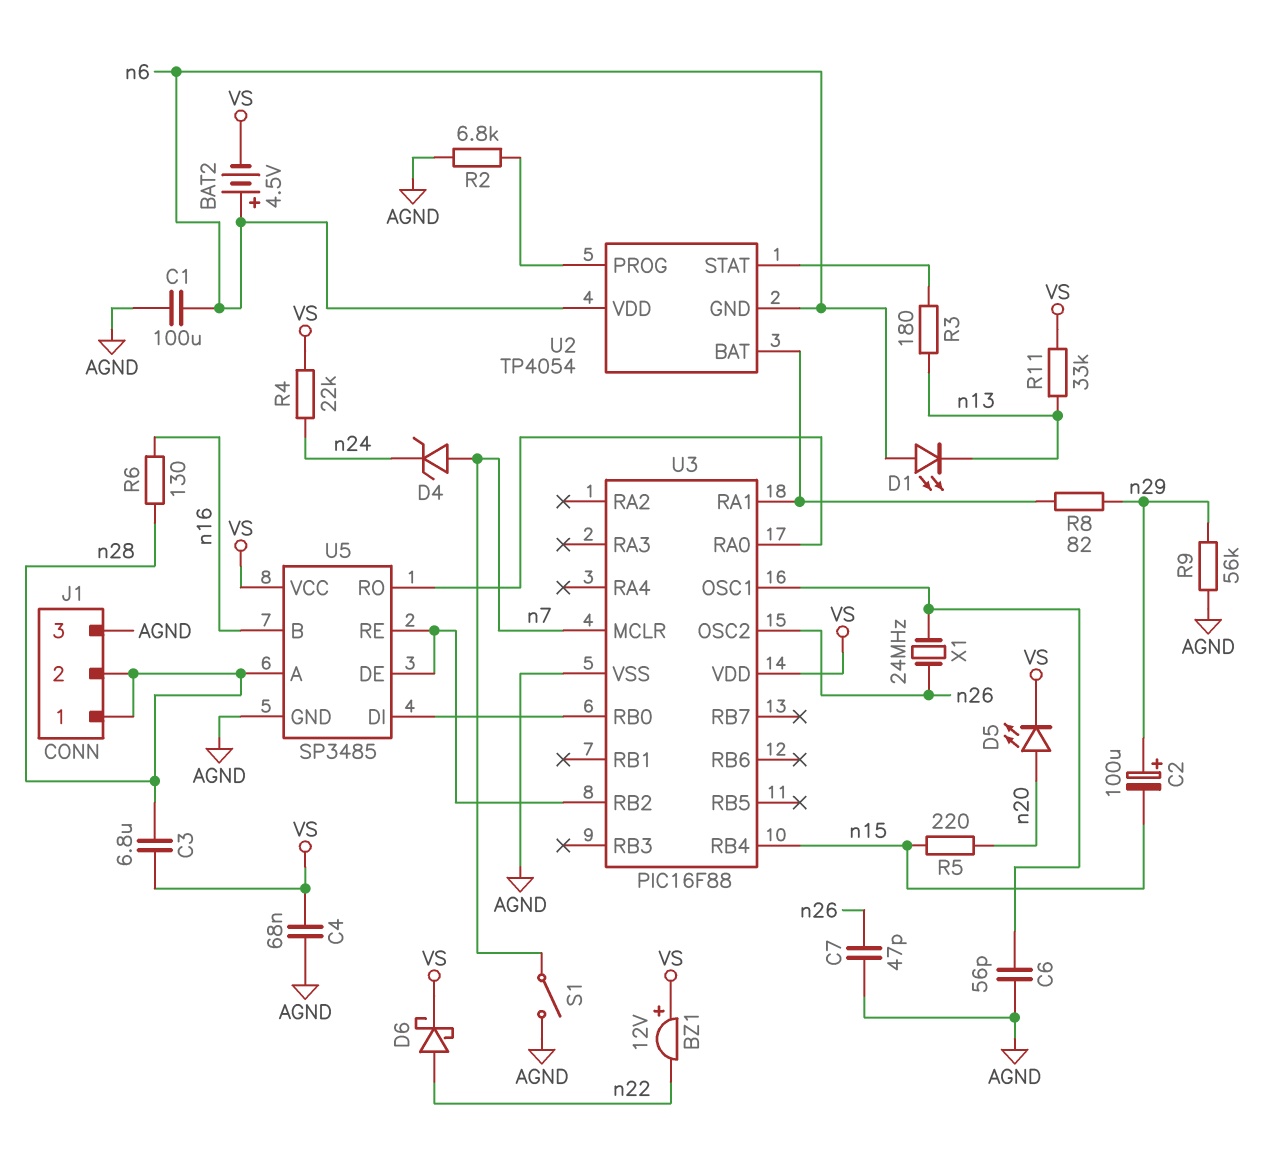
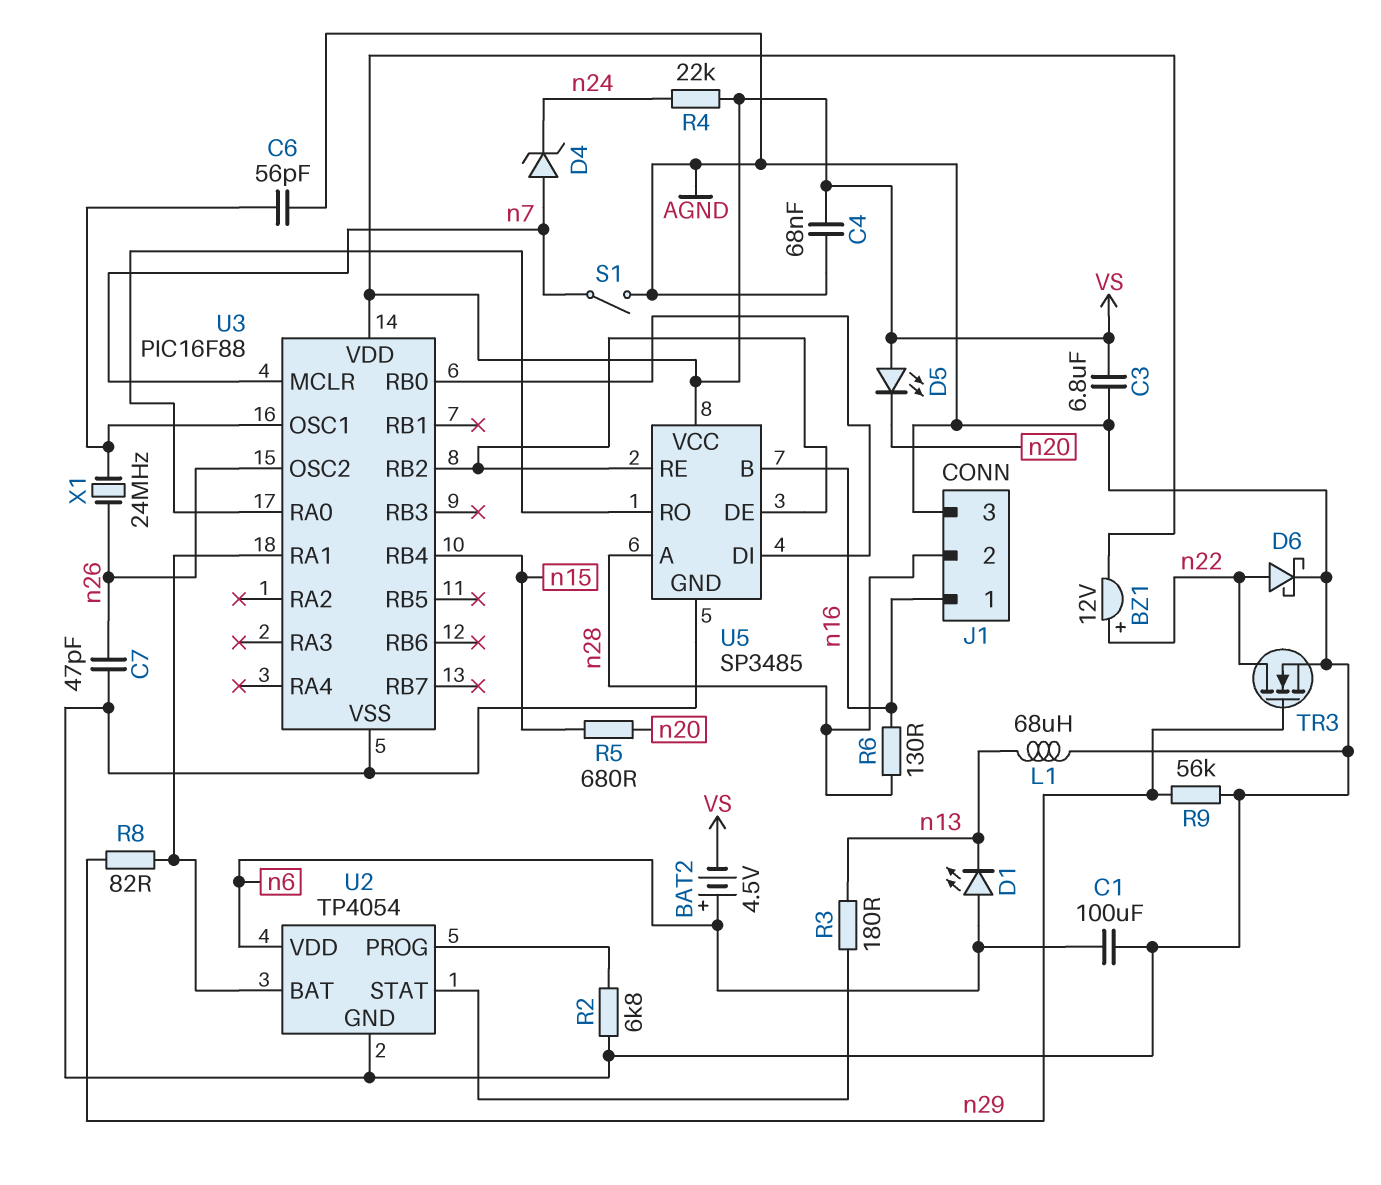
BZ1: buzzer 12V (plus VS, minus n22) -> buzzer 12V (plus n22, minus VS)
C2: 100uF (plus n29, minus n15) -> none
C3: 6.8uF (VS, n28) -> 6.8uF (AGND, VS)
D5: LED (A n20, K VS) -> LED (A VS, K n20)
D6: schottky (A n22, K VS) -> schottky (A n22, K AGND)
J1 pin 1: n28 -> n16
L1: none -> 68uH (AGND, n13)
R5: 220 (n15, n20) -> 680 (n15, n20)
R11: 33k (VS, n13) -> none
TR3: none -> NMOS (G n29, D n22, S AGND)
U2 pin GND: n6 -> AGND

